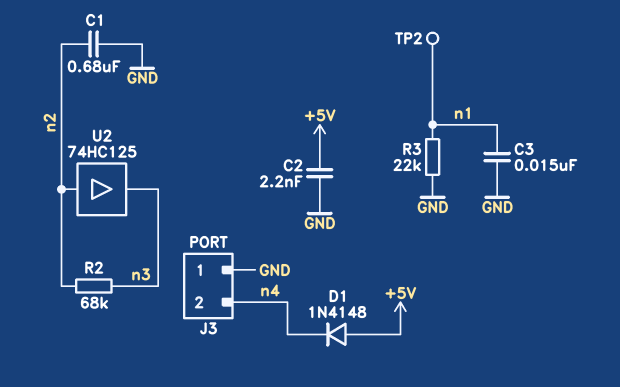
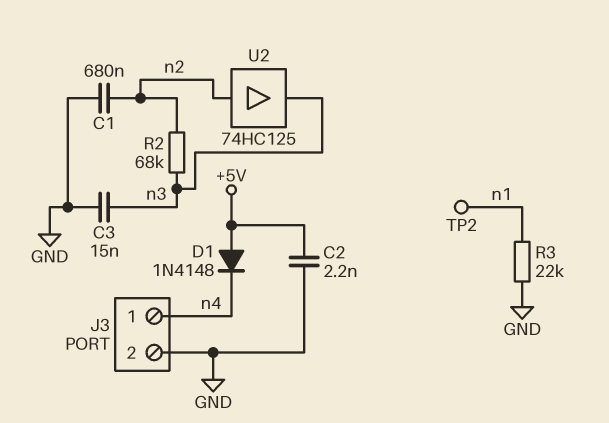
C3: 15nF (GND, n1) -> 15nF (GND, n3)
J3 pin 1: GND -> n4
J3 pin 2: n4 -> GND

